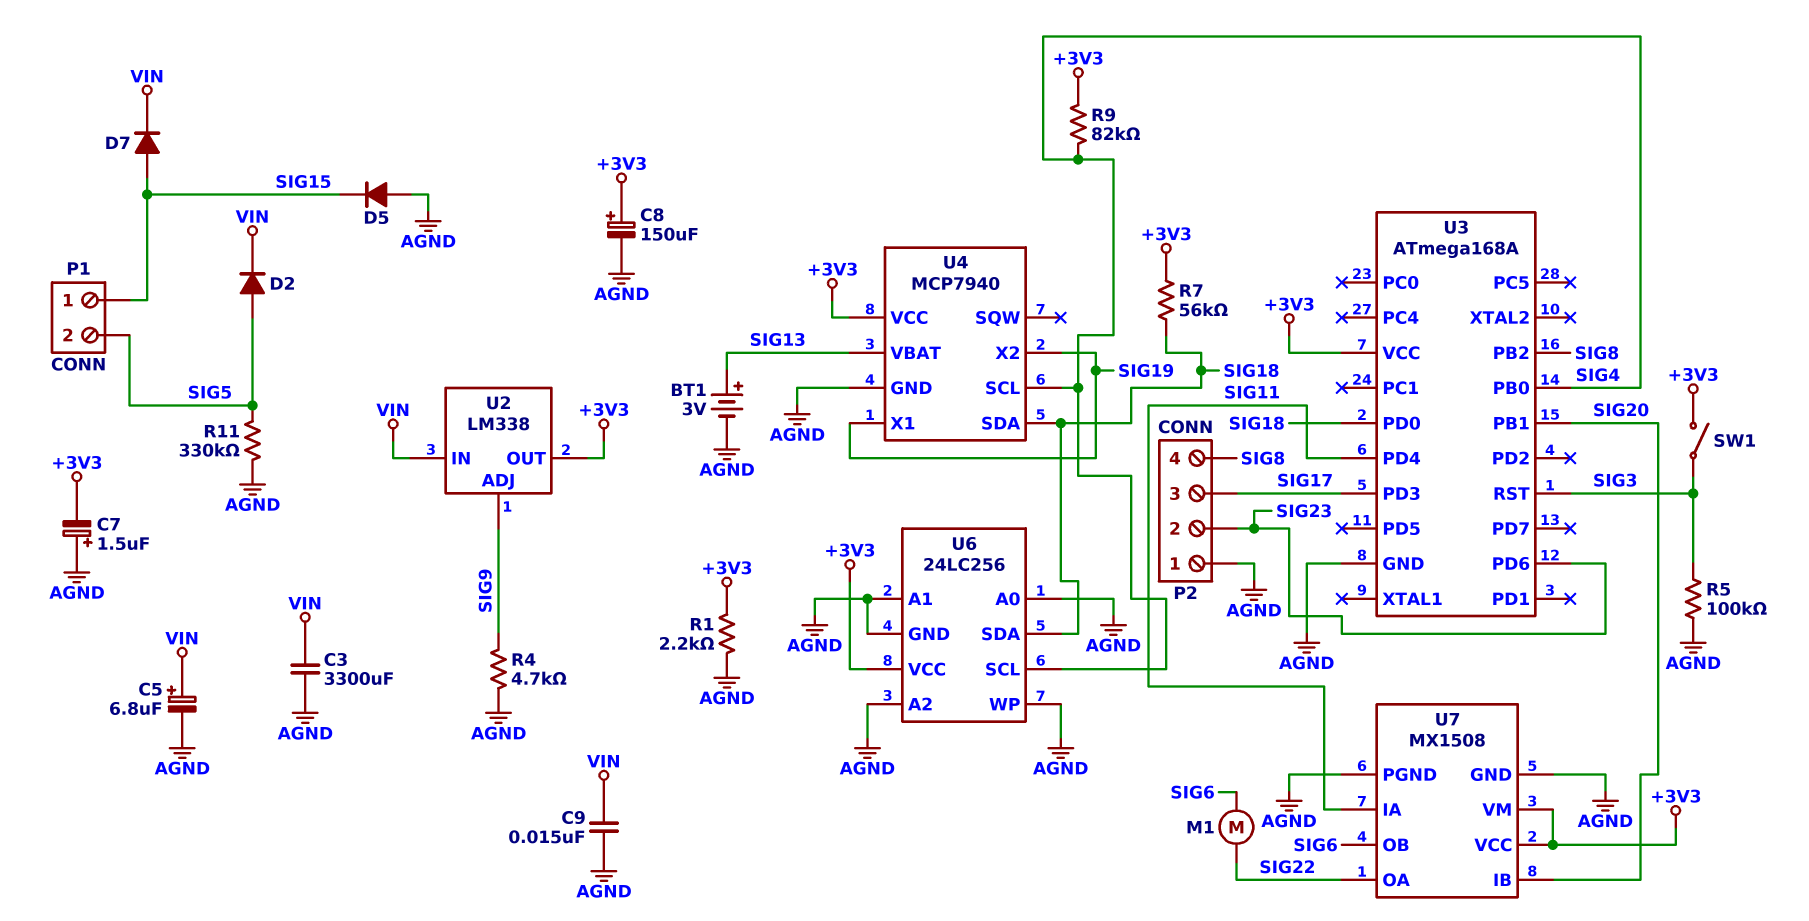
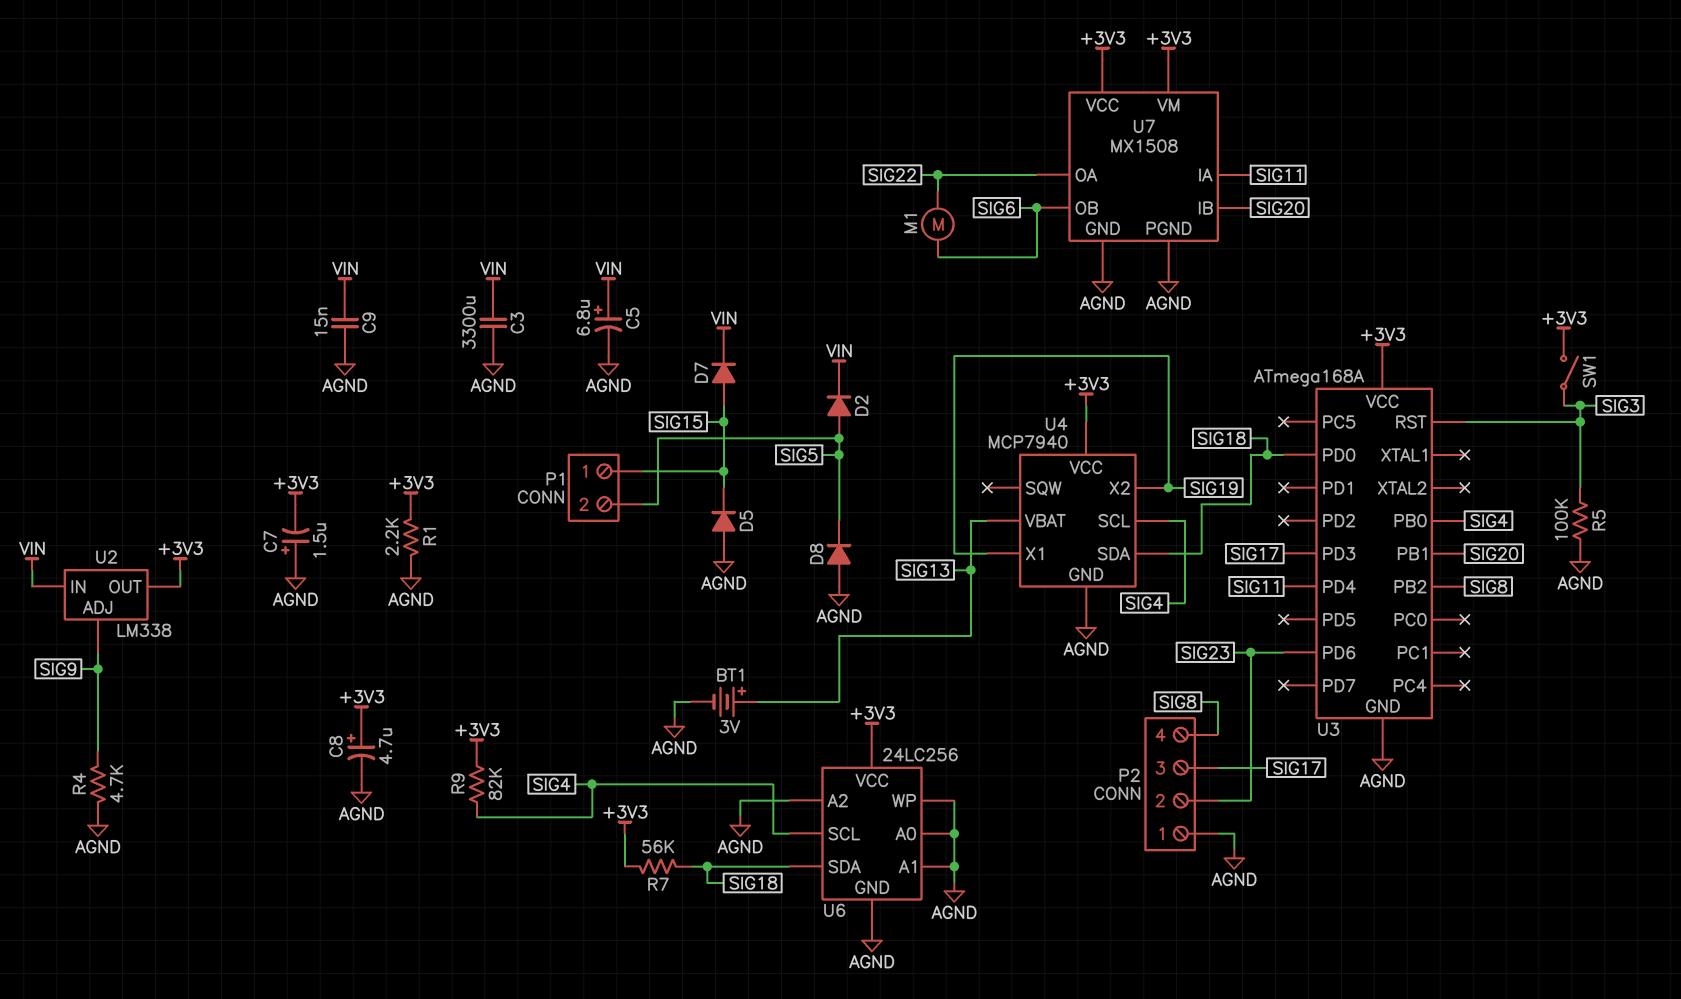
C8: 150uF (plus +3V3, minus AGND) -> 4.7uF (plus +3V3, minus AGND)
D8: none -> diode (A AGND, K SIG5)
R11: 330k (AGND, SIG5) -> none

